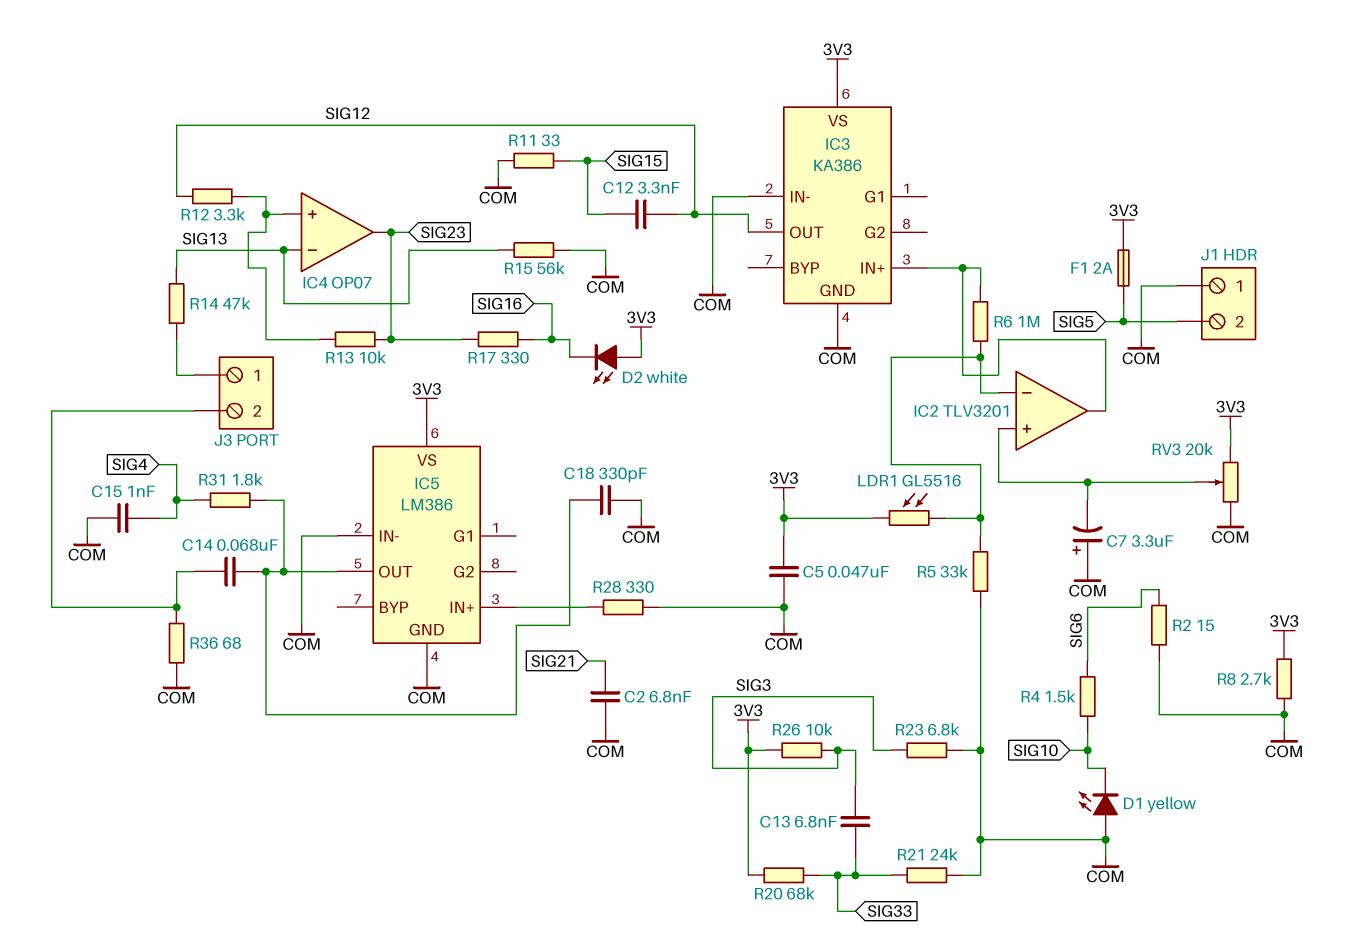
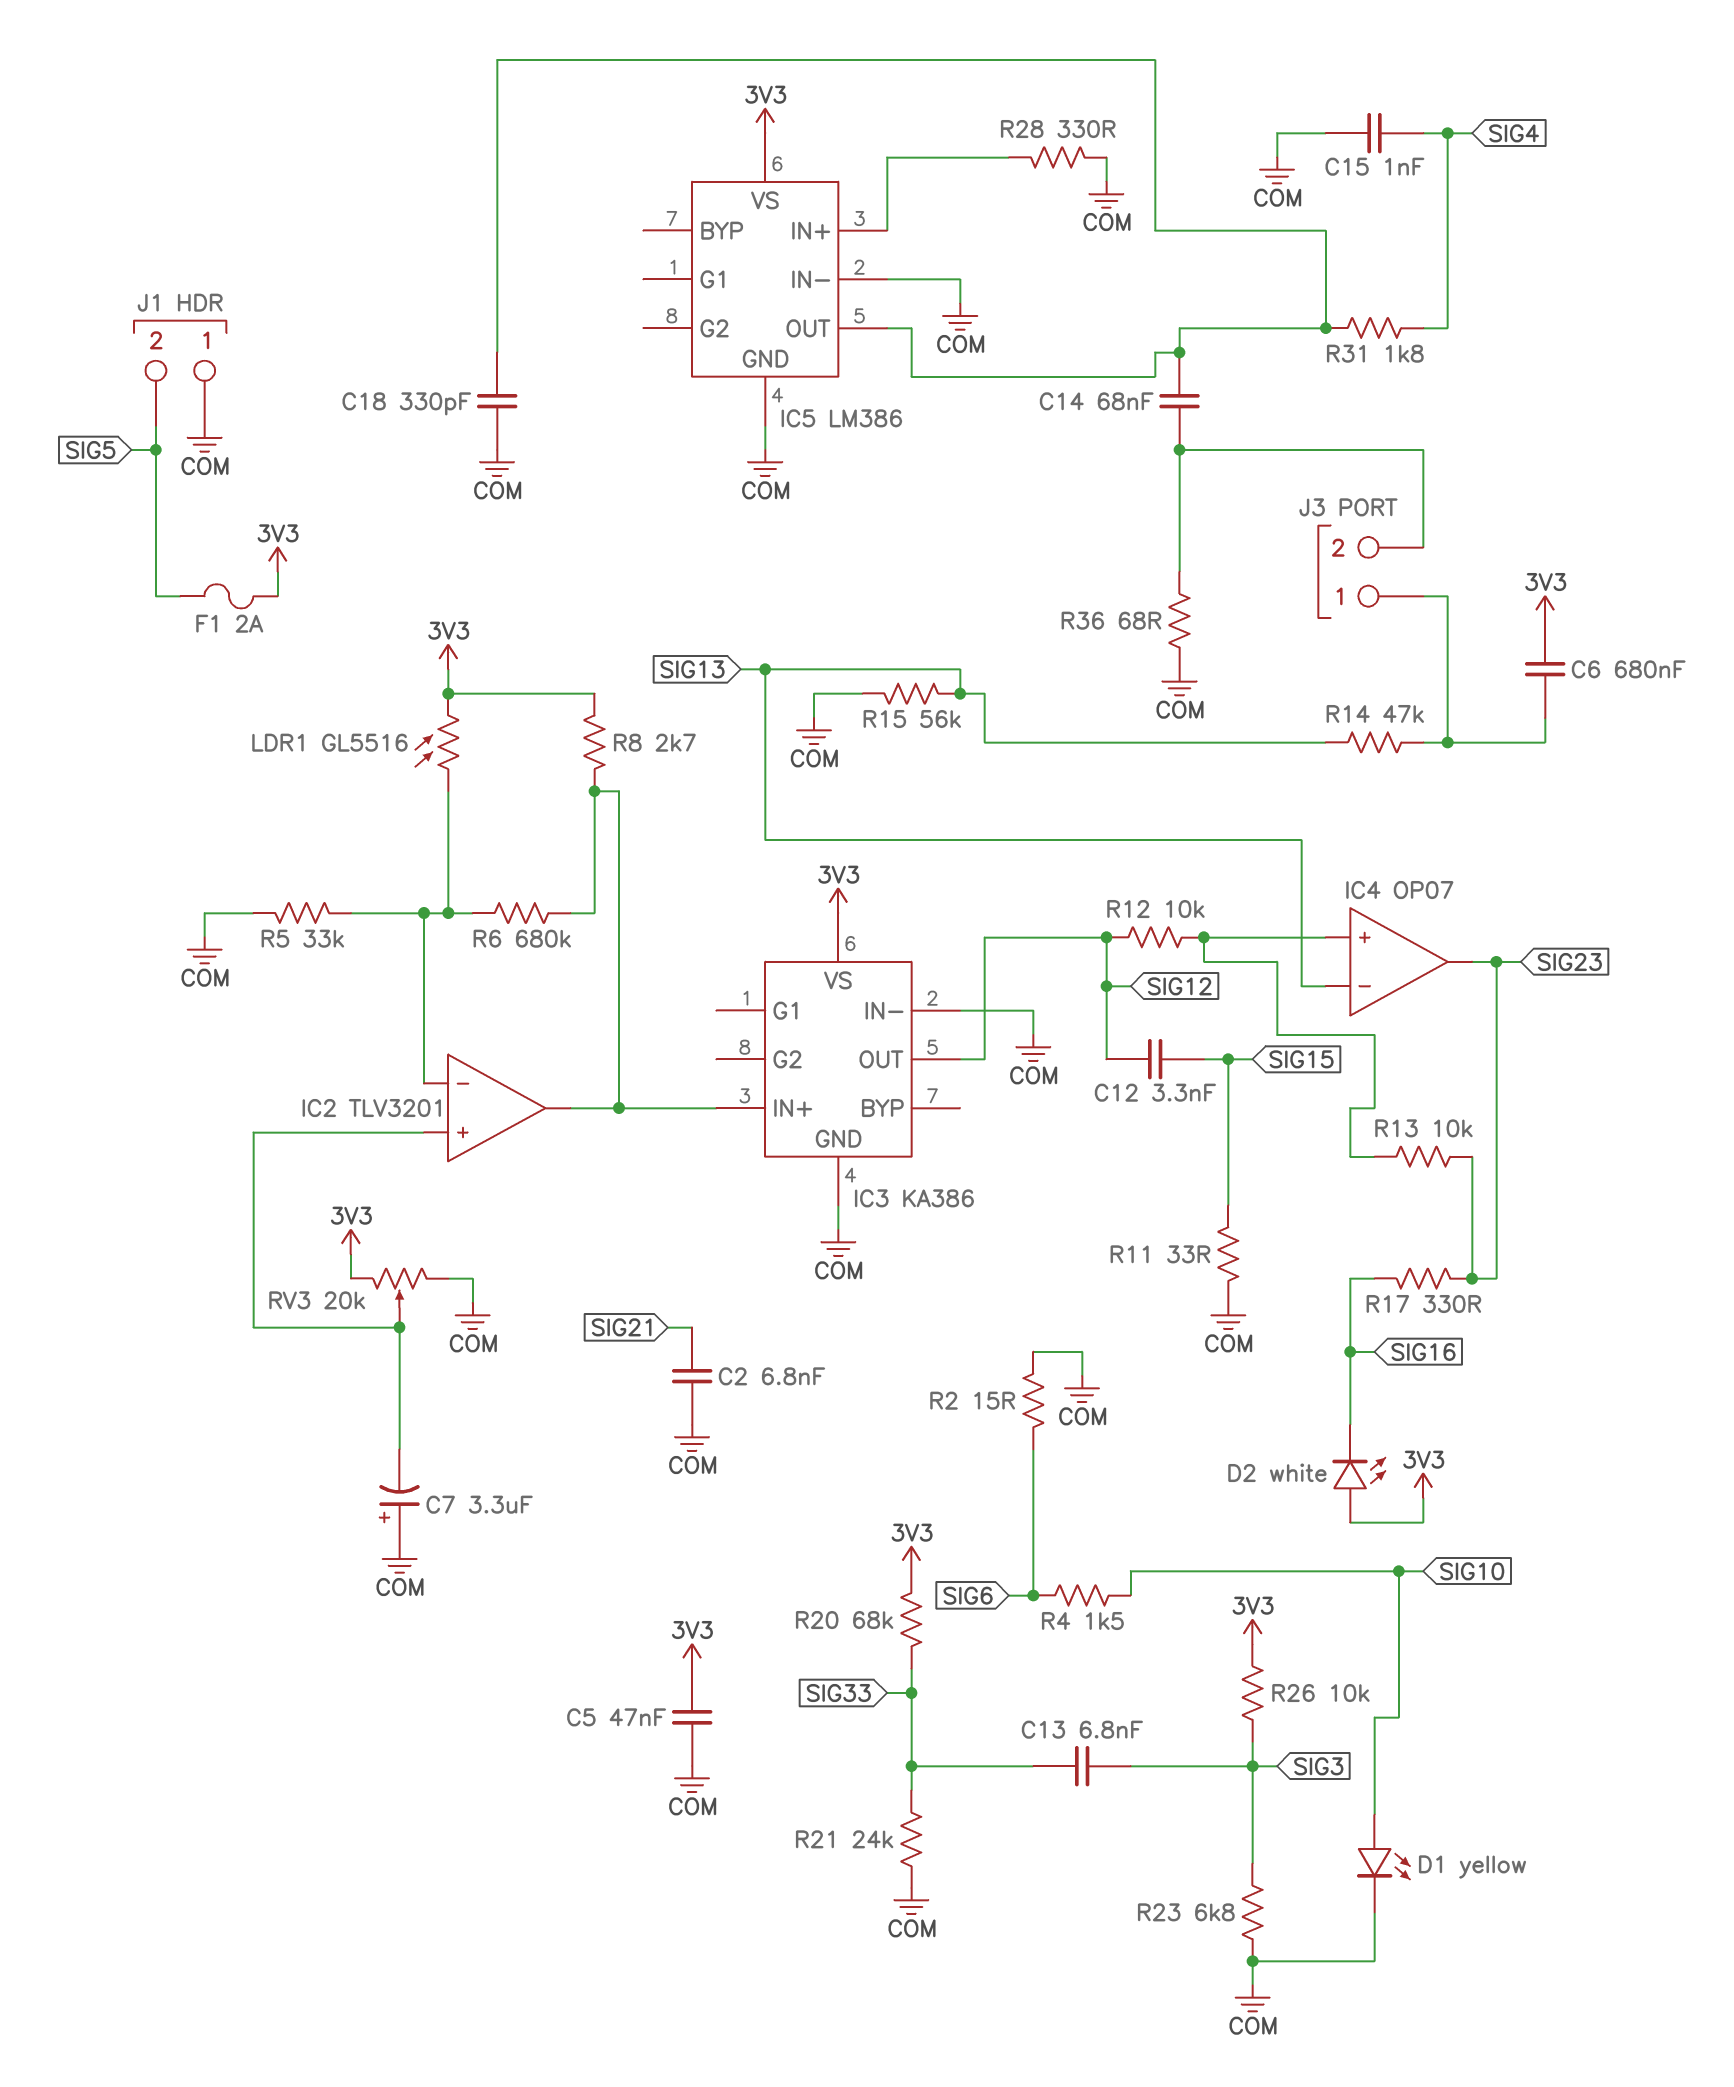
C6: none -> 680nF (3V3, J3/1)
D1: LED yellow (A COM, K SIG10) -> LED yellow (A SIG10, K COM)
R6: 1M (IC2/in-, IC2/out) -> 680k (IC2/in-, IC2/out)
R8: 2.7k (3V3, COM) -> 2.7k (3V3, IC2/out)
R12: 3.3k (IC4/in+, SIG12) -> 10k (IC4/in+, SIG12)

